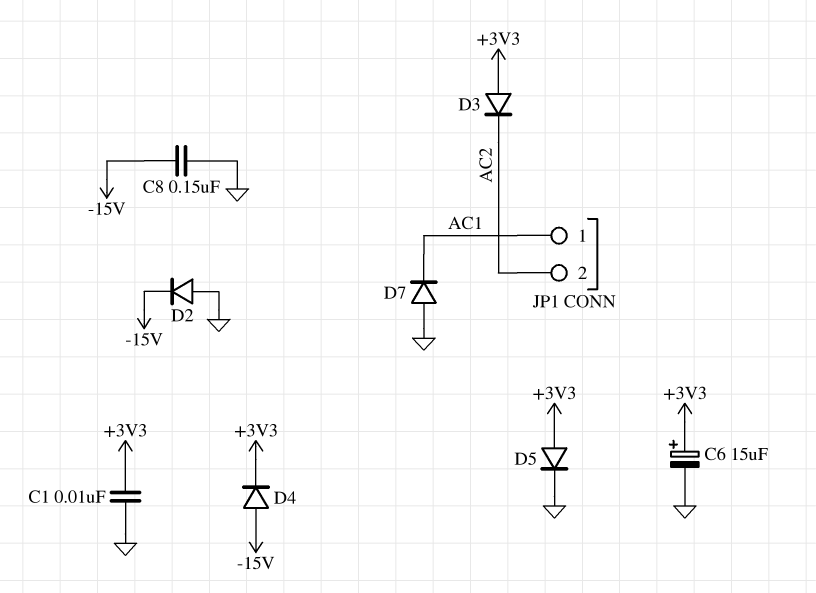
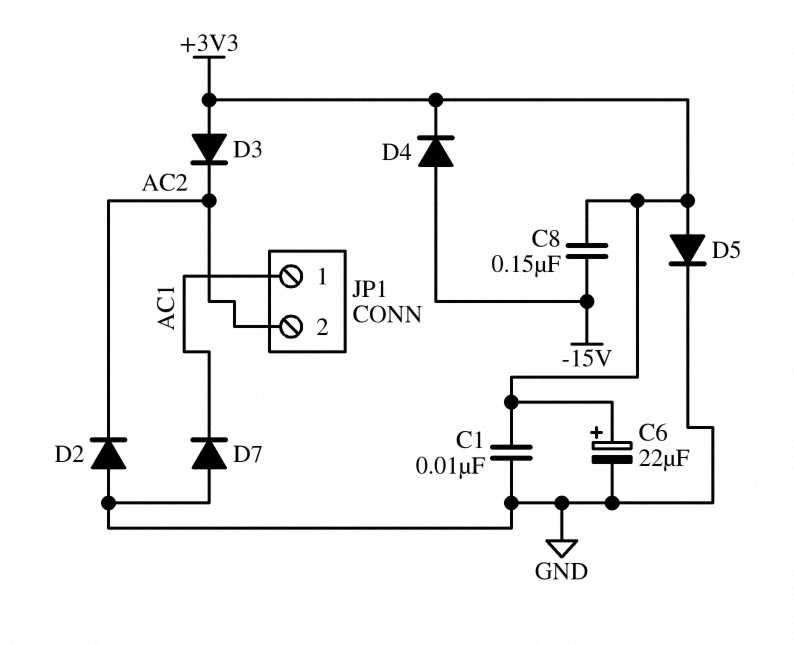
C6: 15uF (plus +3V3, minus GND) -> 22uF (plus +3V3, minus GND)
C8: 150nF (-15V, GND) -> 150nF (+3V3, -15V)
D2: diode (A GND, K -15V) -> diode (A GND, K AC2)

